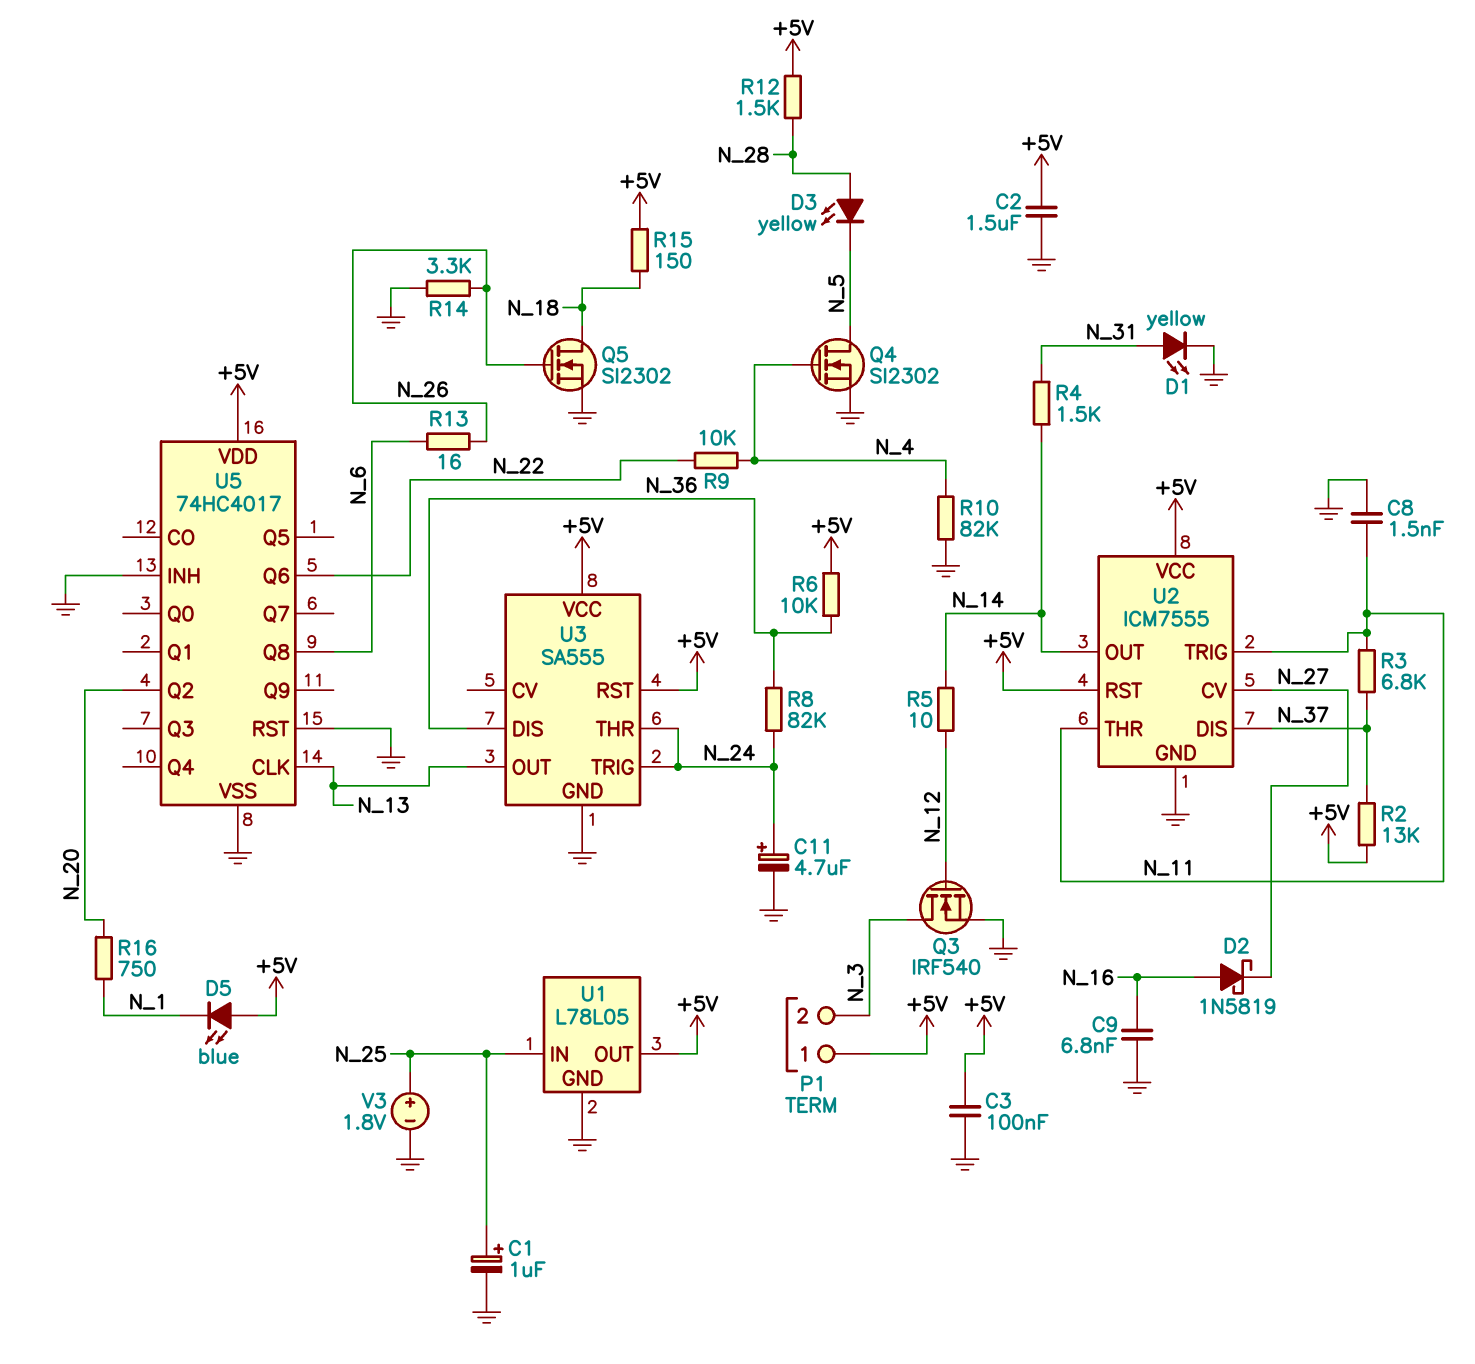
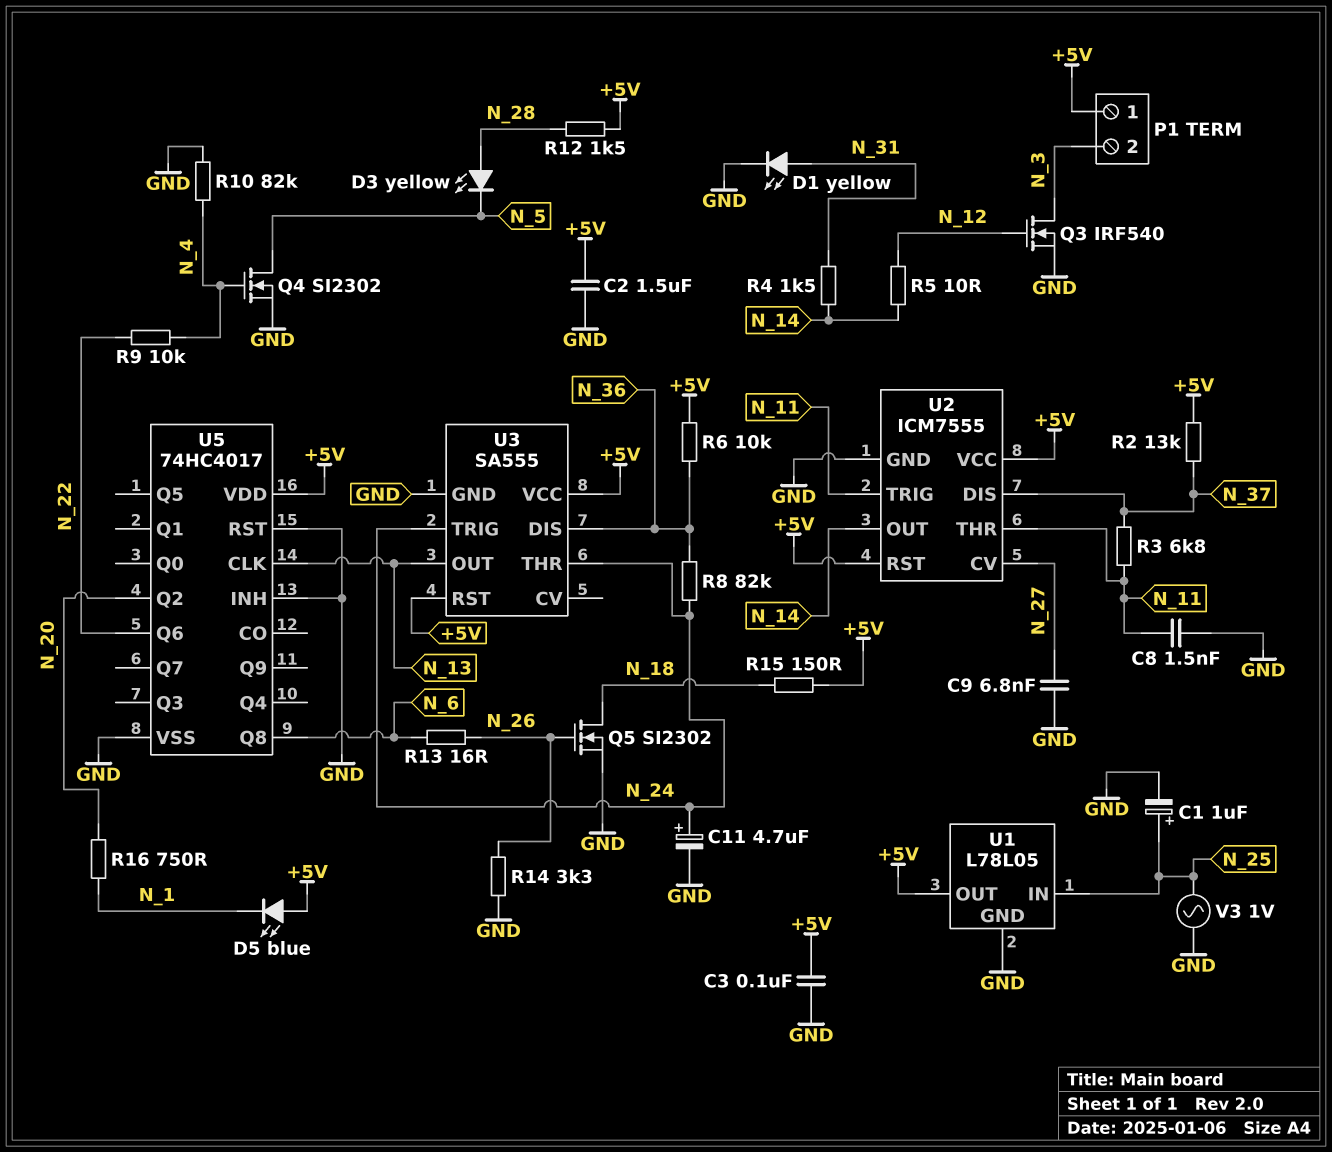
C9: 6.8nF (GND, N_16) -> 6.8nF (GND, N_27)
D2: schottky 1N5819 (A N_16, K N_27) -> none
V3: 1.8V (plus N_25, minus GND) -> AC 1V (GND, N_25)

